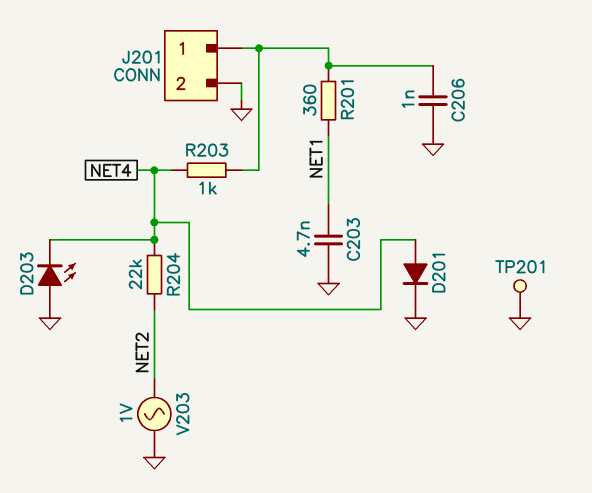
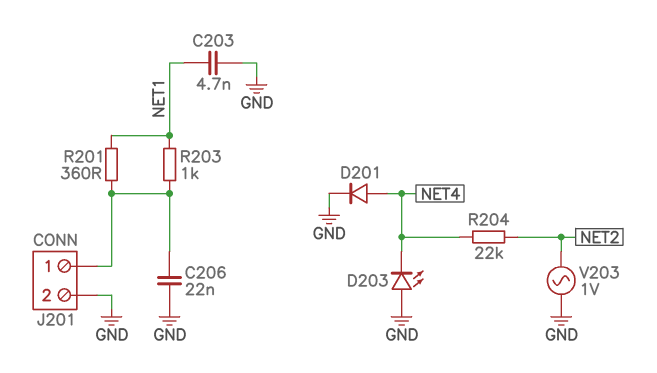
C206: 1nF (GND, J201/1) -> 22nF (GND, J201/1)
R203: 1k (J201/1, NET4) -> 1k (J201/1, NET1)
TP201: test point (GND) -> none

